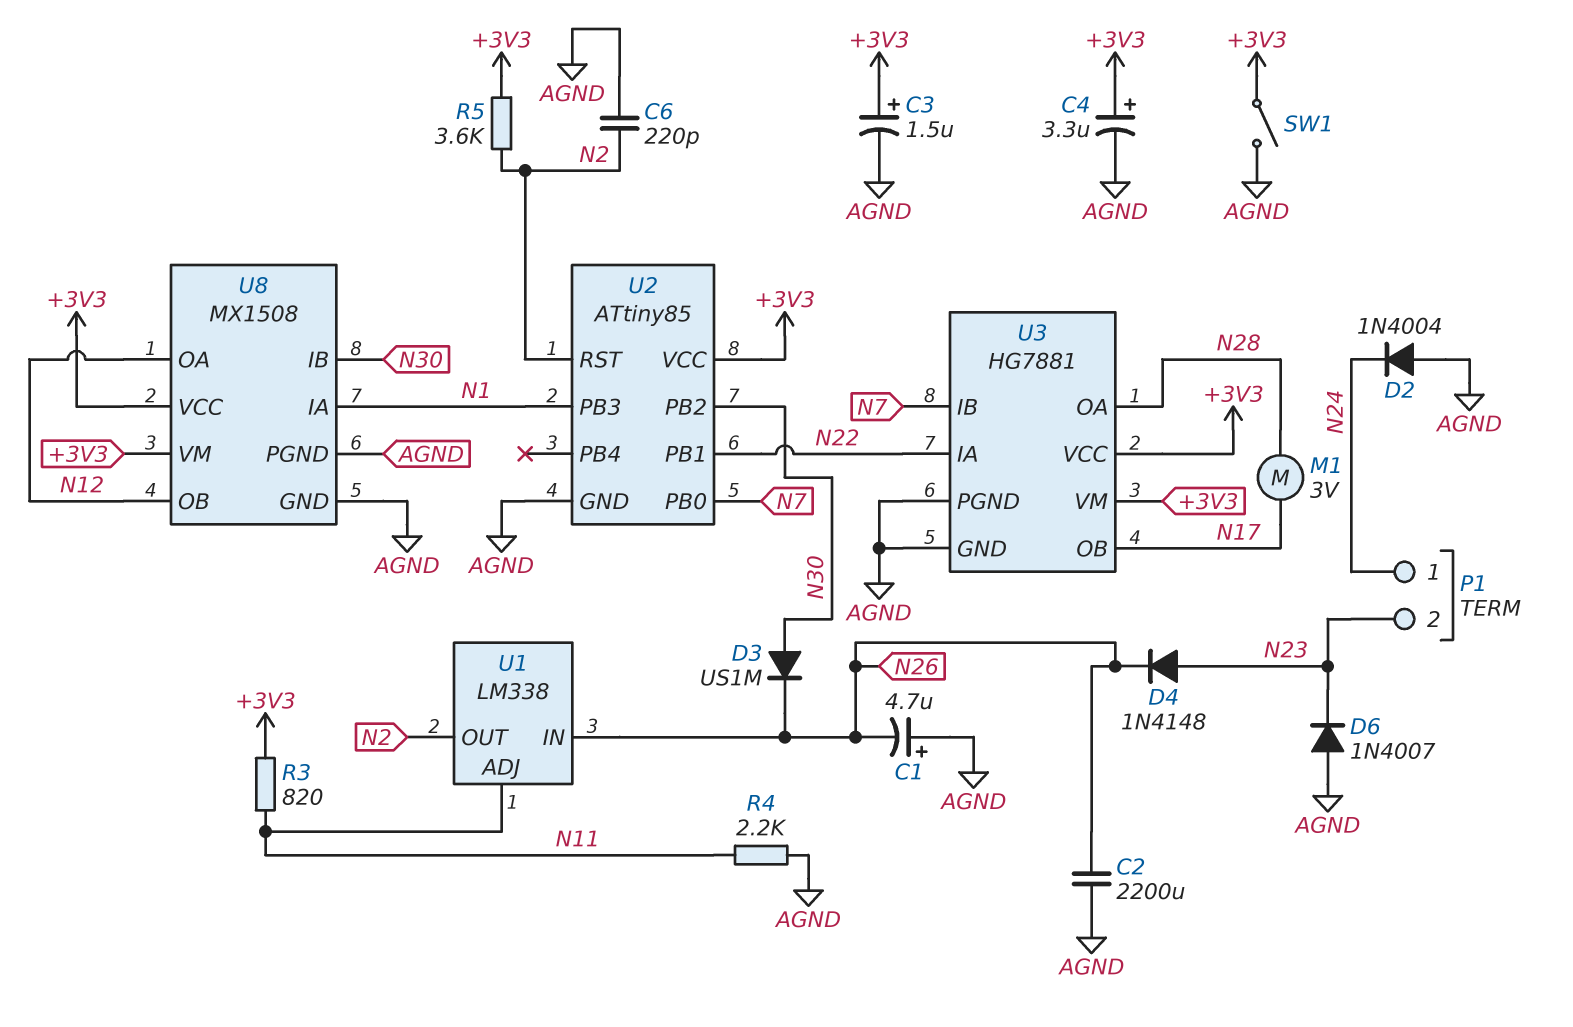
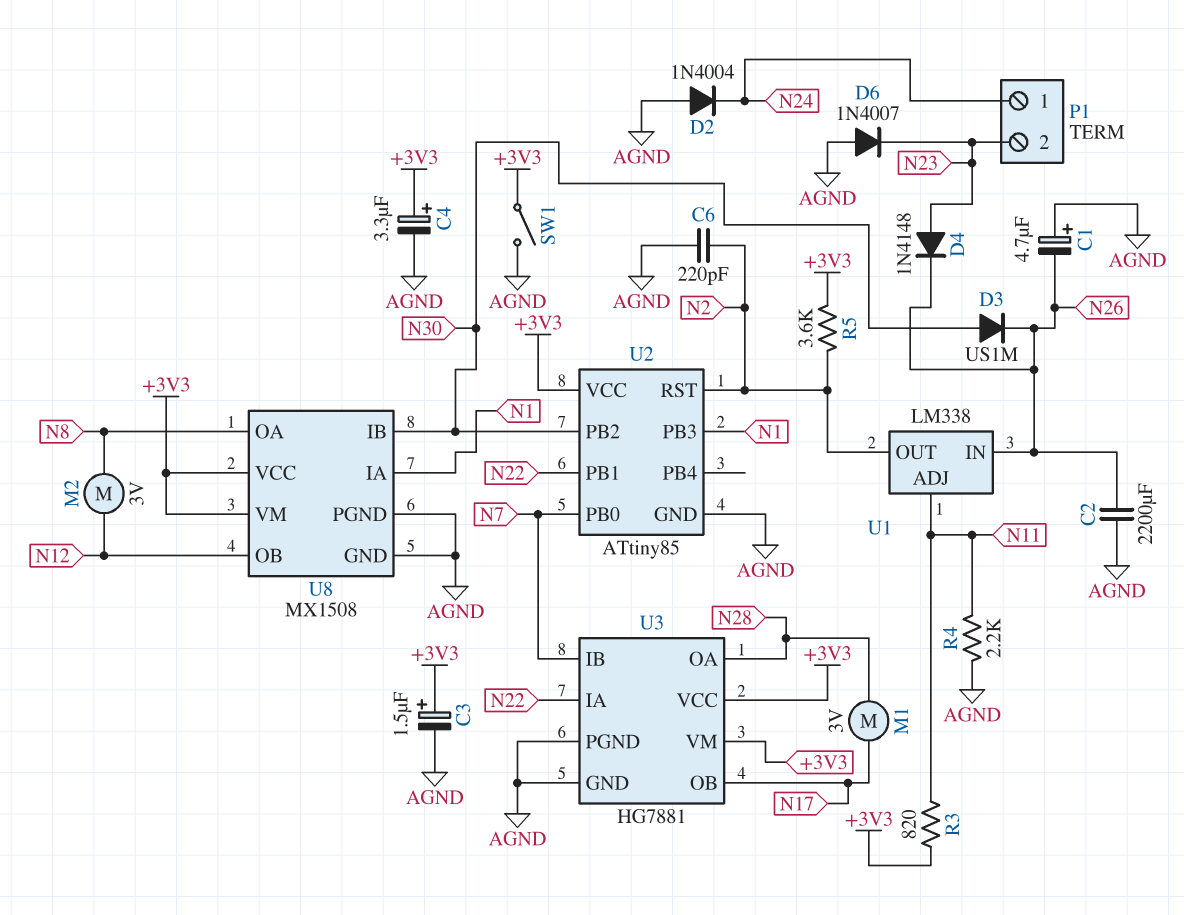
M2: none -> motor 3V (N8, N12)
U8 pin OA: N12 -> N8

